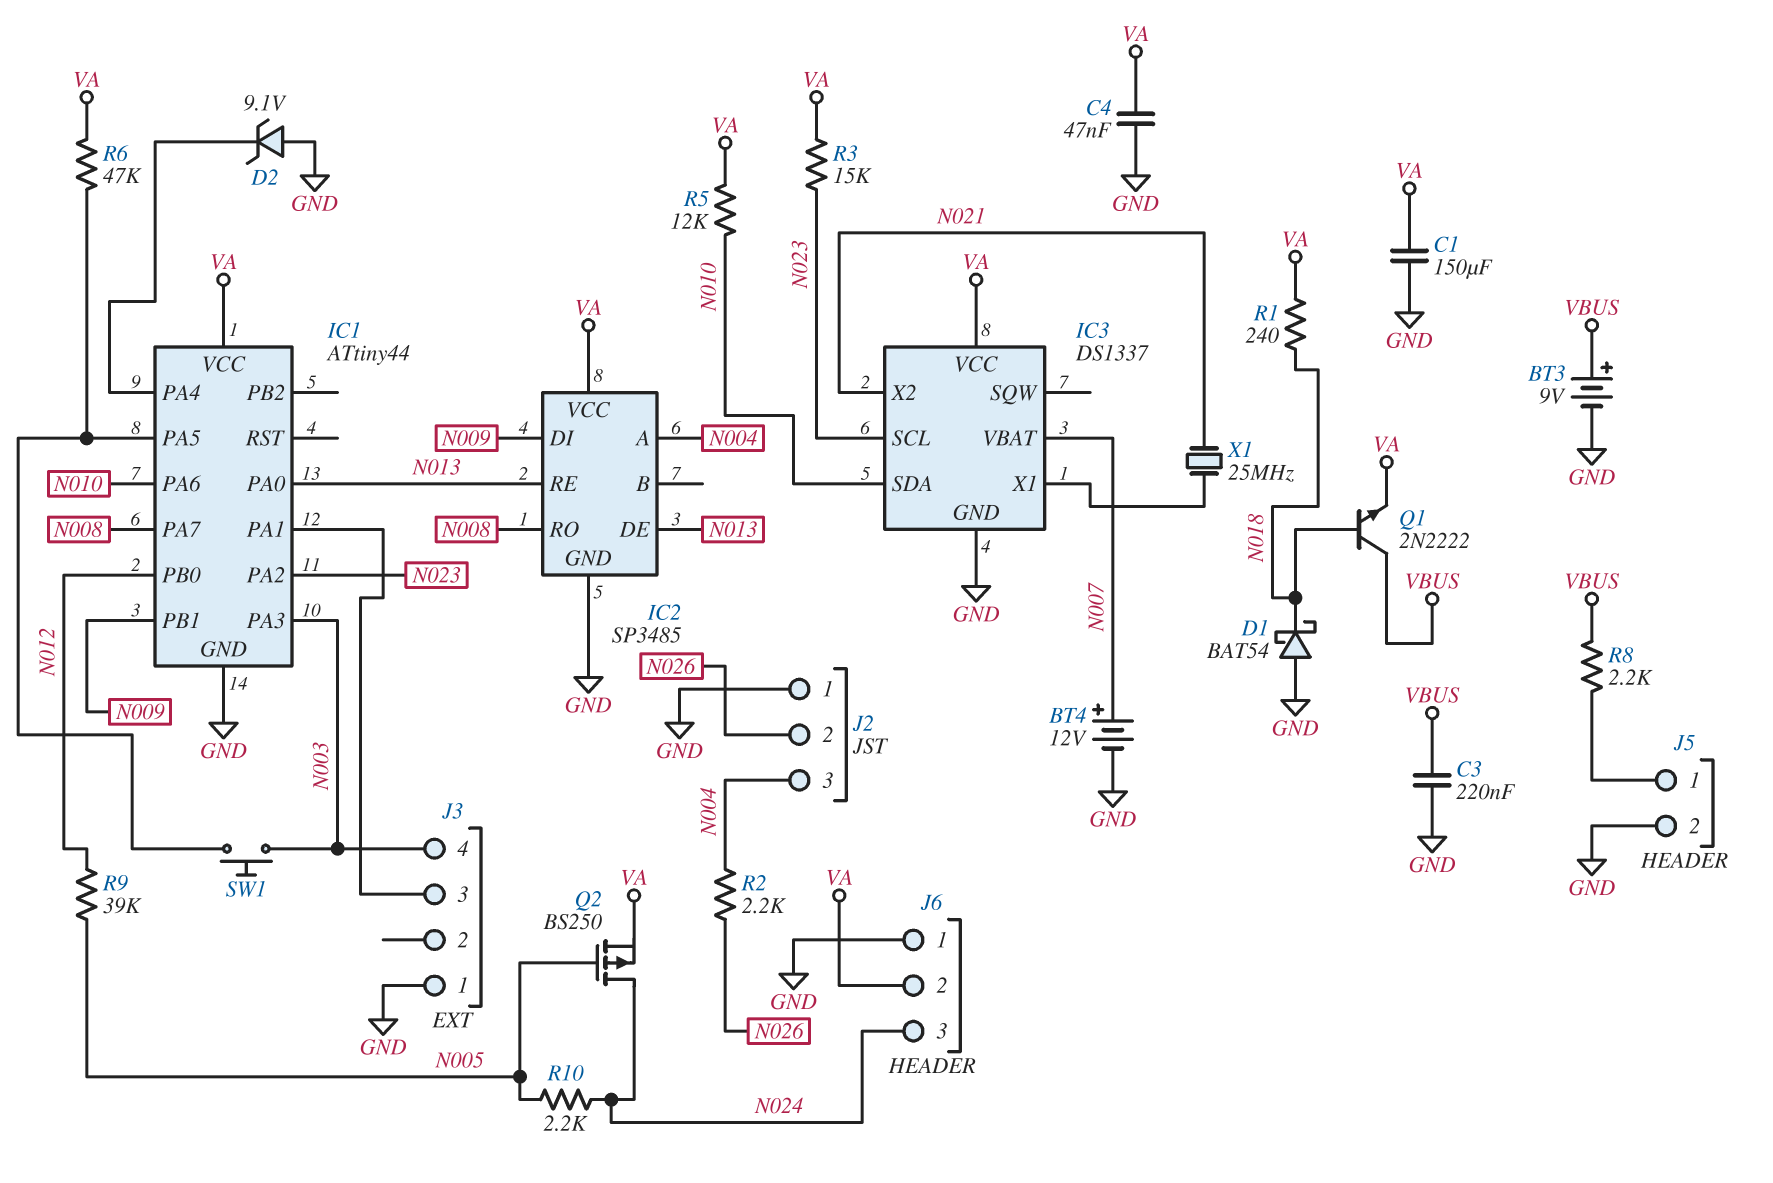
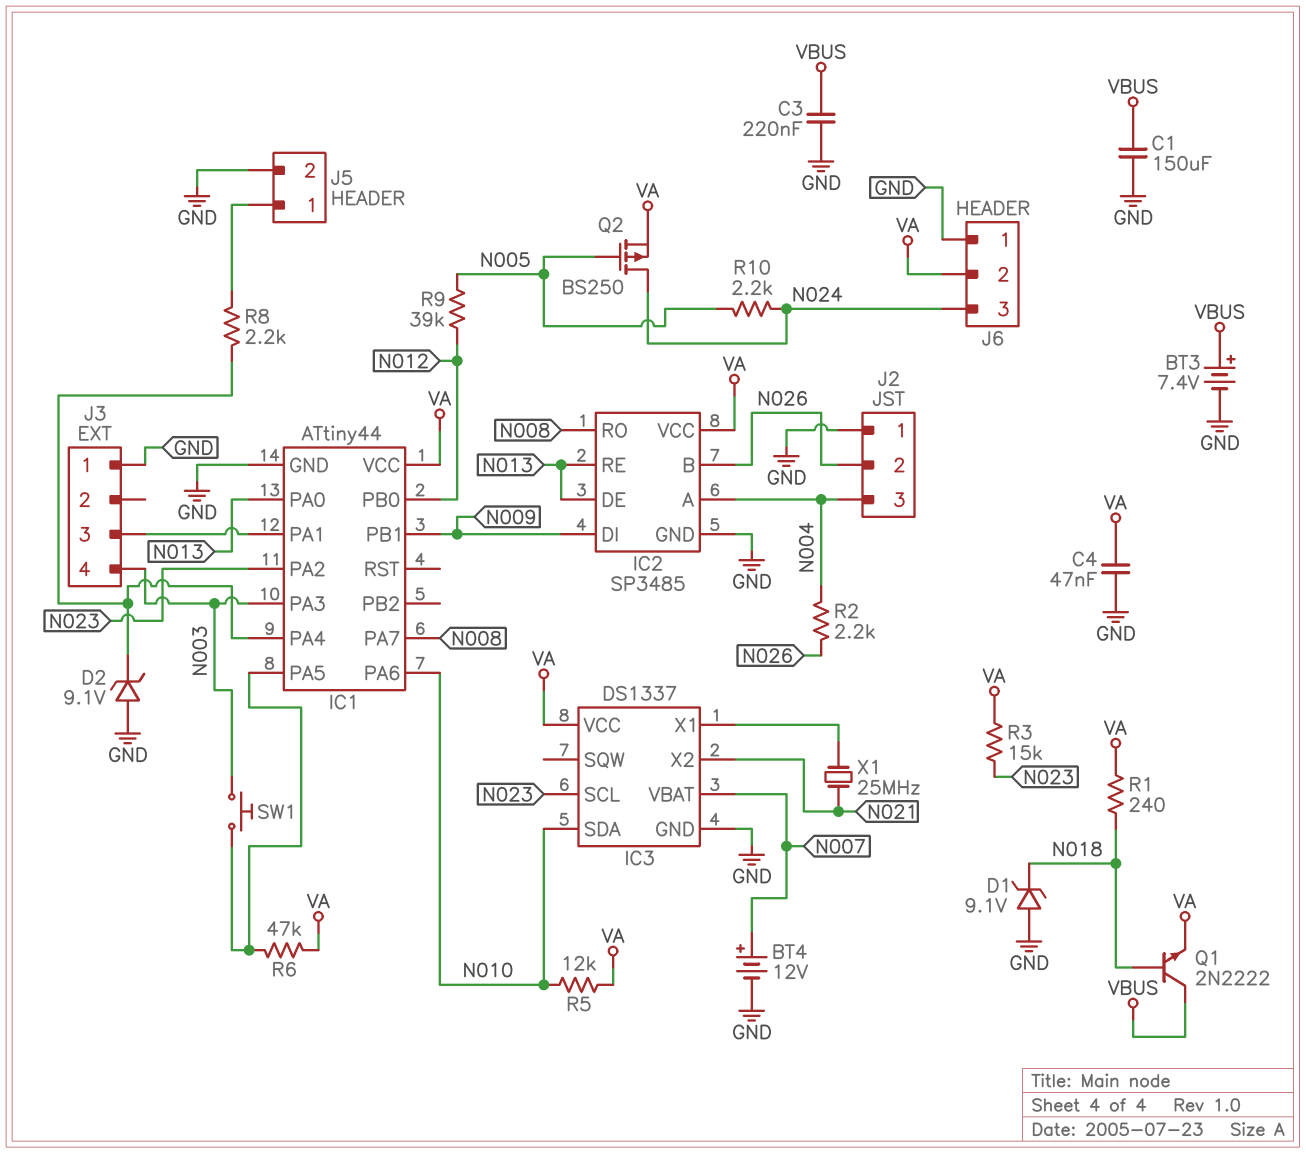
BT3: 9V (plus VBUS, minus GND) -> 7.4V (plus VBUS, minus GND)
C1: 150uF (GND, VA) -> 150uF (GND, VBUS)
D1: schottky BAT54 (A GND, K N018) -> zener 9.1V (A GND, K N018)
IC2 pin B: none -> N026
R8: 2.2k (J5/1, VBUS) -> 2.2k (IC1/PA4, J5/1)

